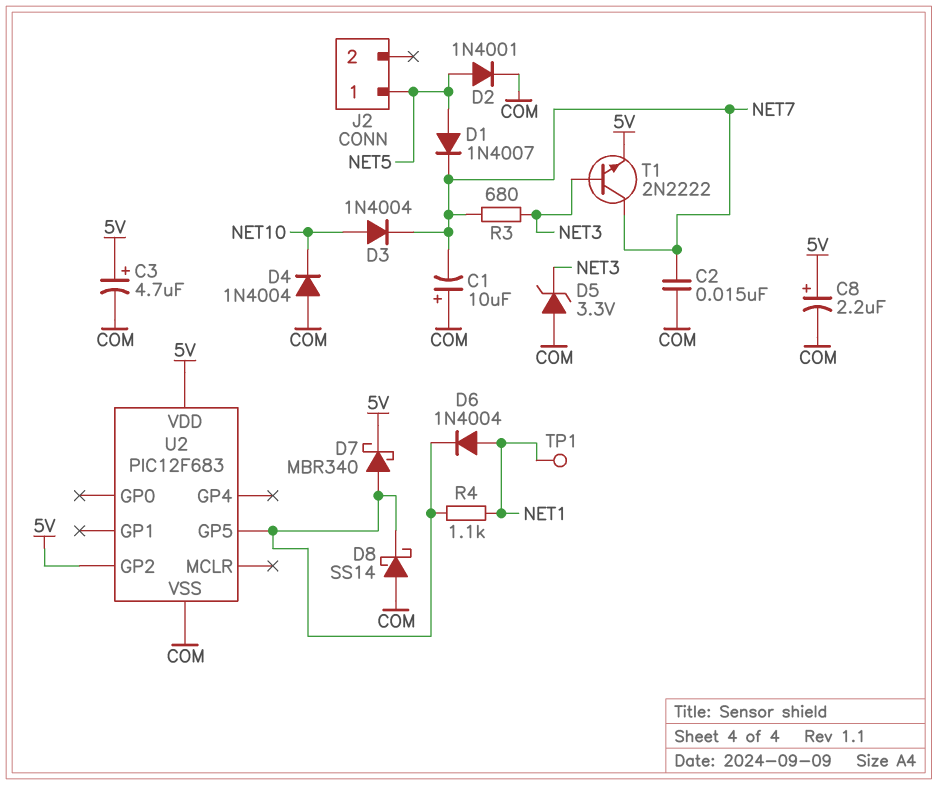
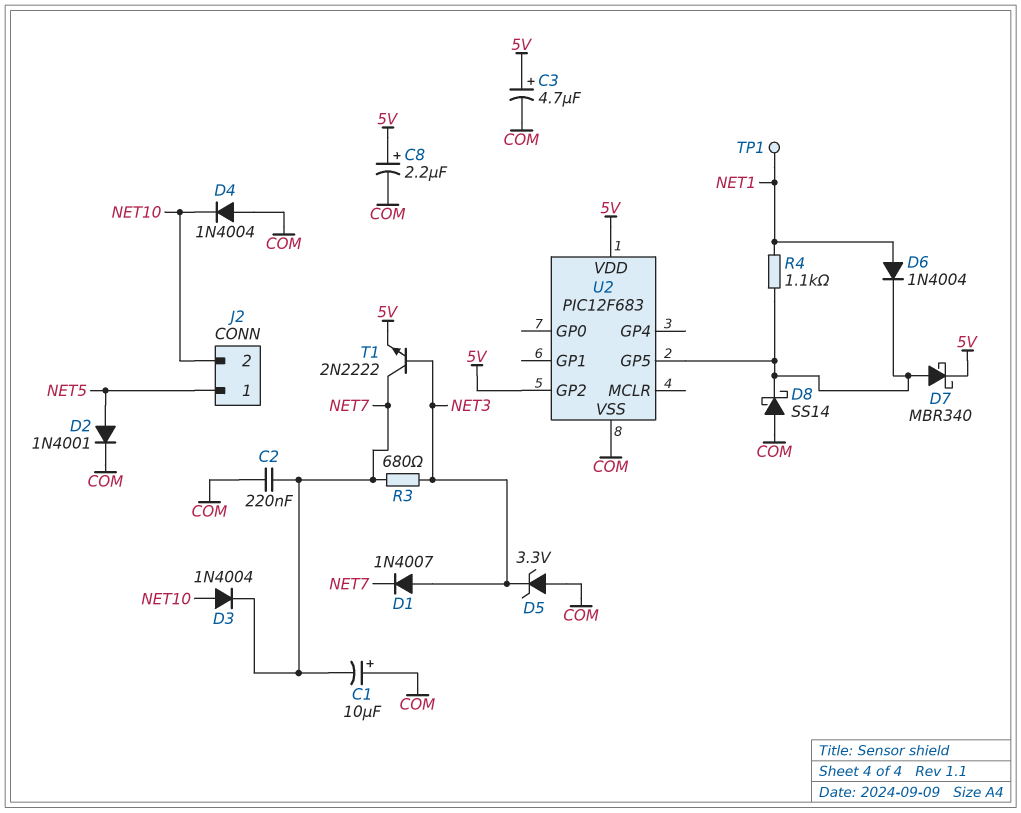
C2: 15nF (COM, NET7) -> 220nF (COM, NET7)
D1: diode 1N4007 (A NET5, K NET7) -> diode 1N4007 (A NET3, K NET7)
J2 pin 2: none -> NET10

